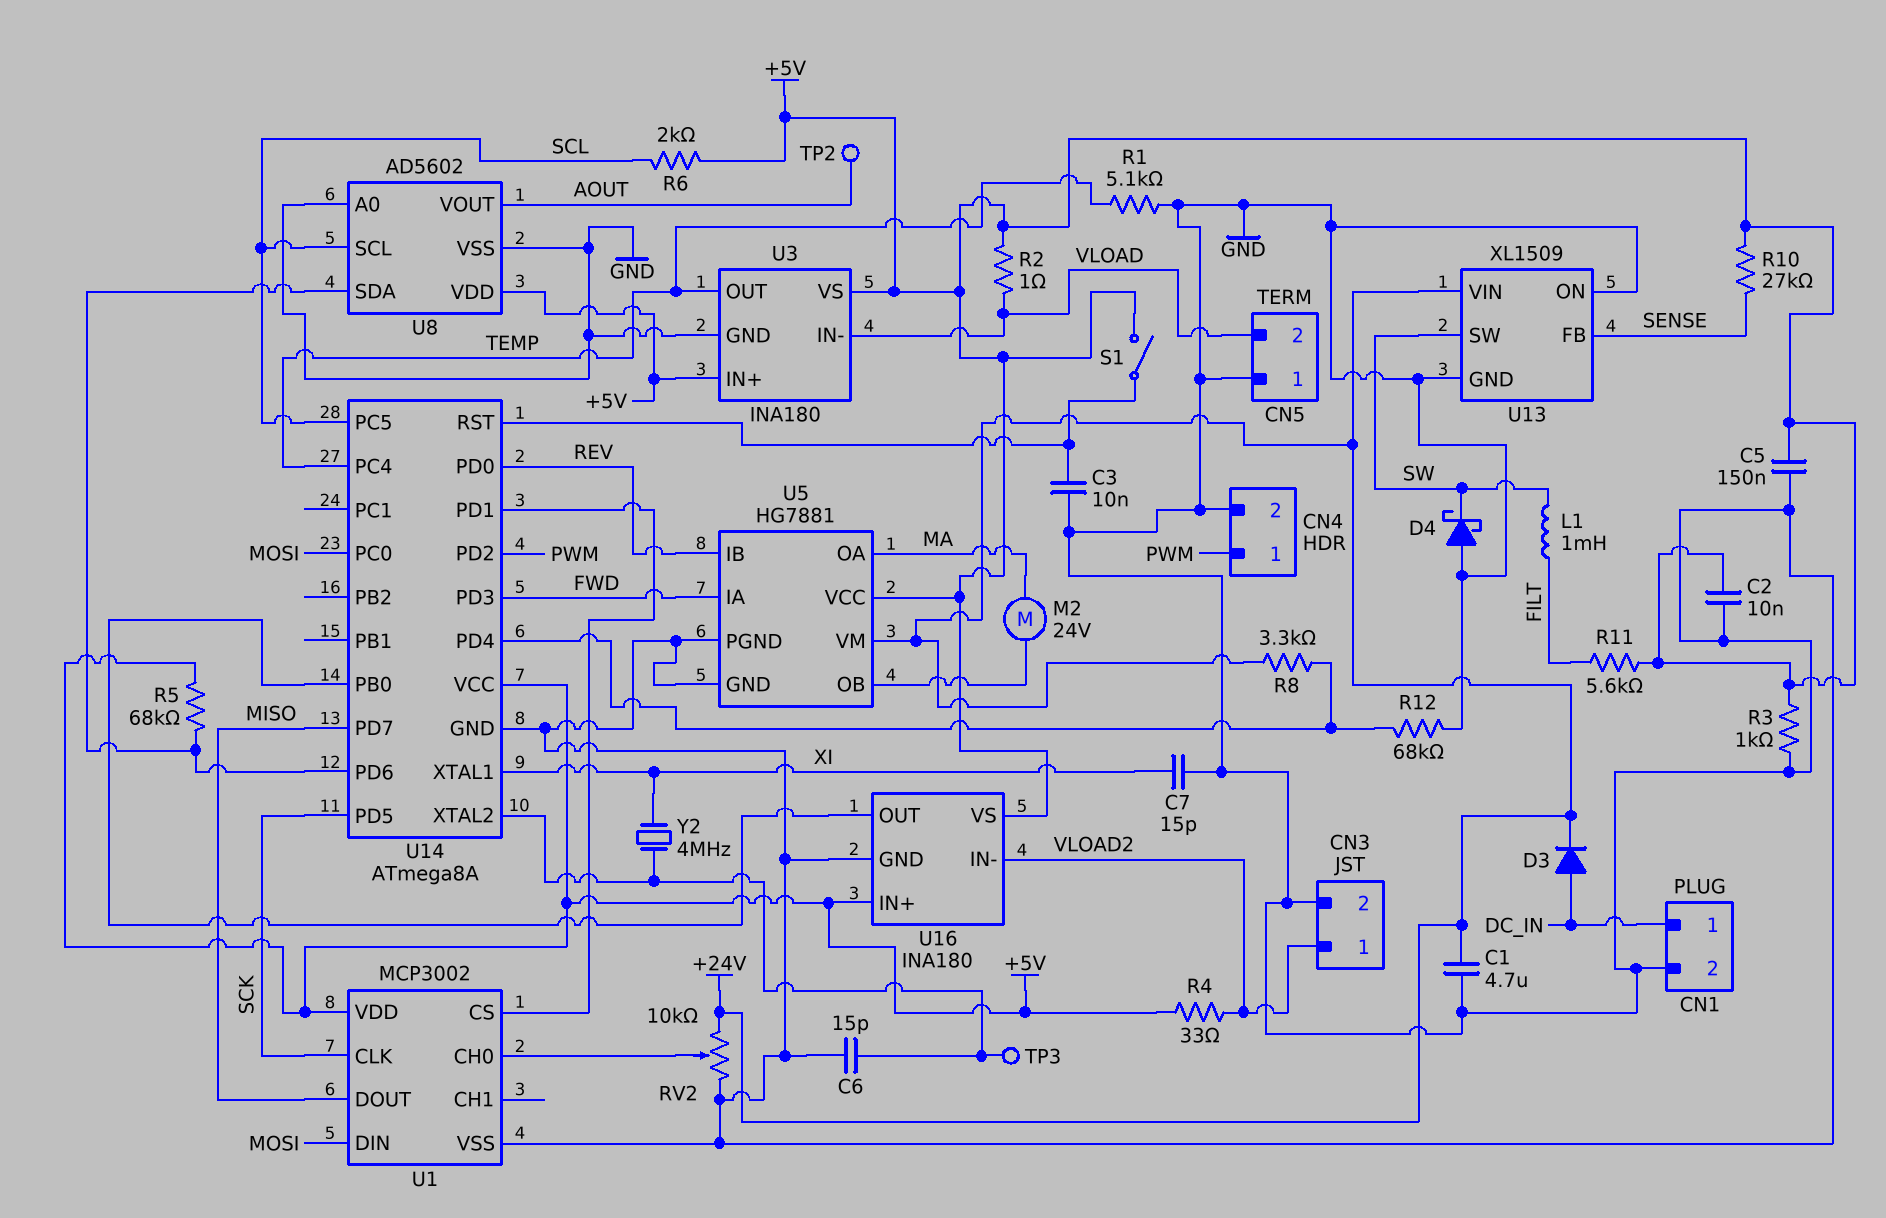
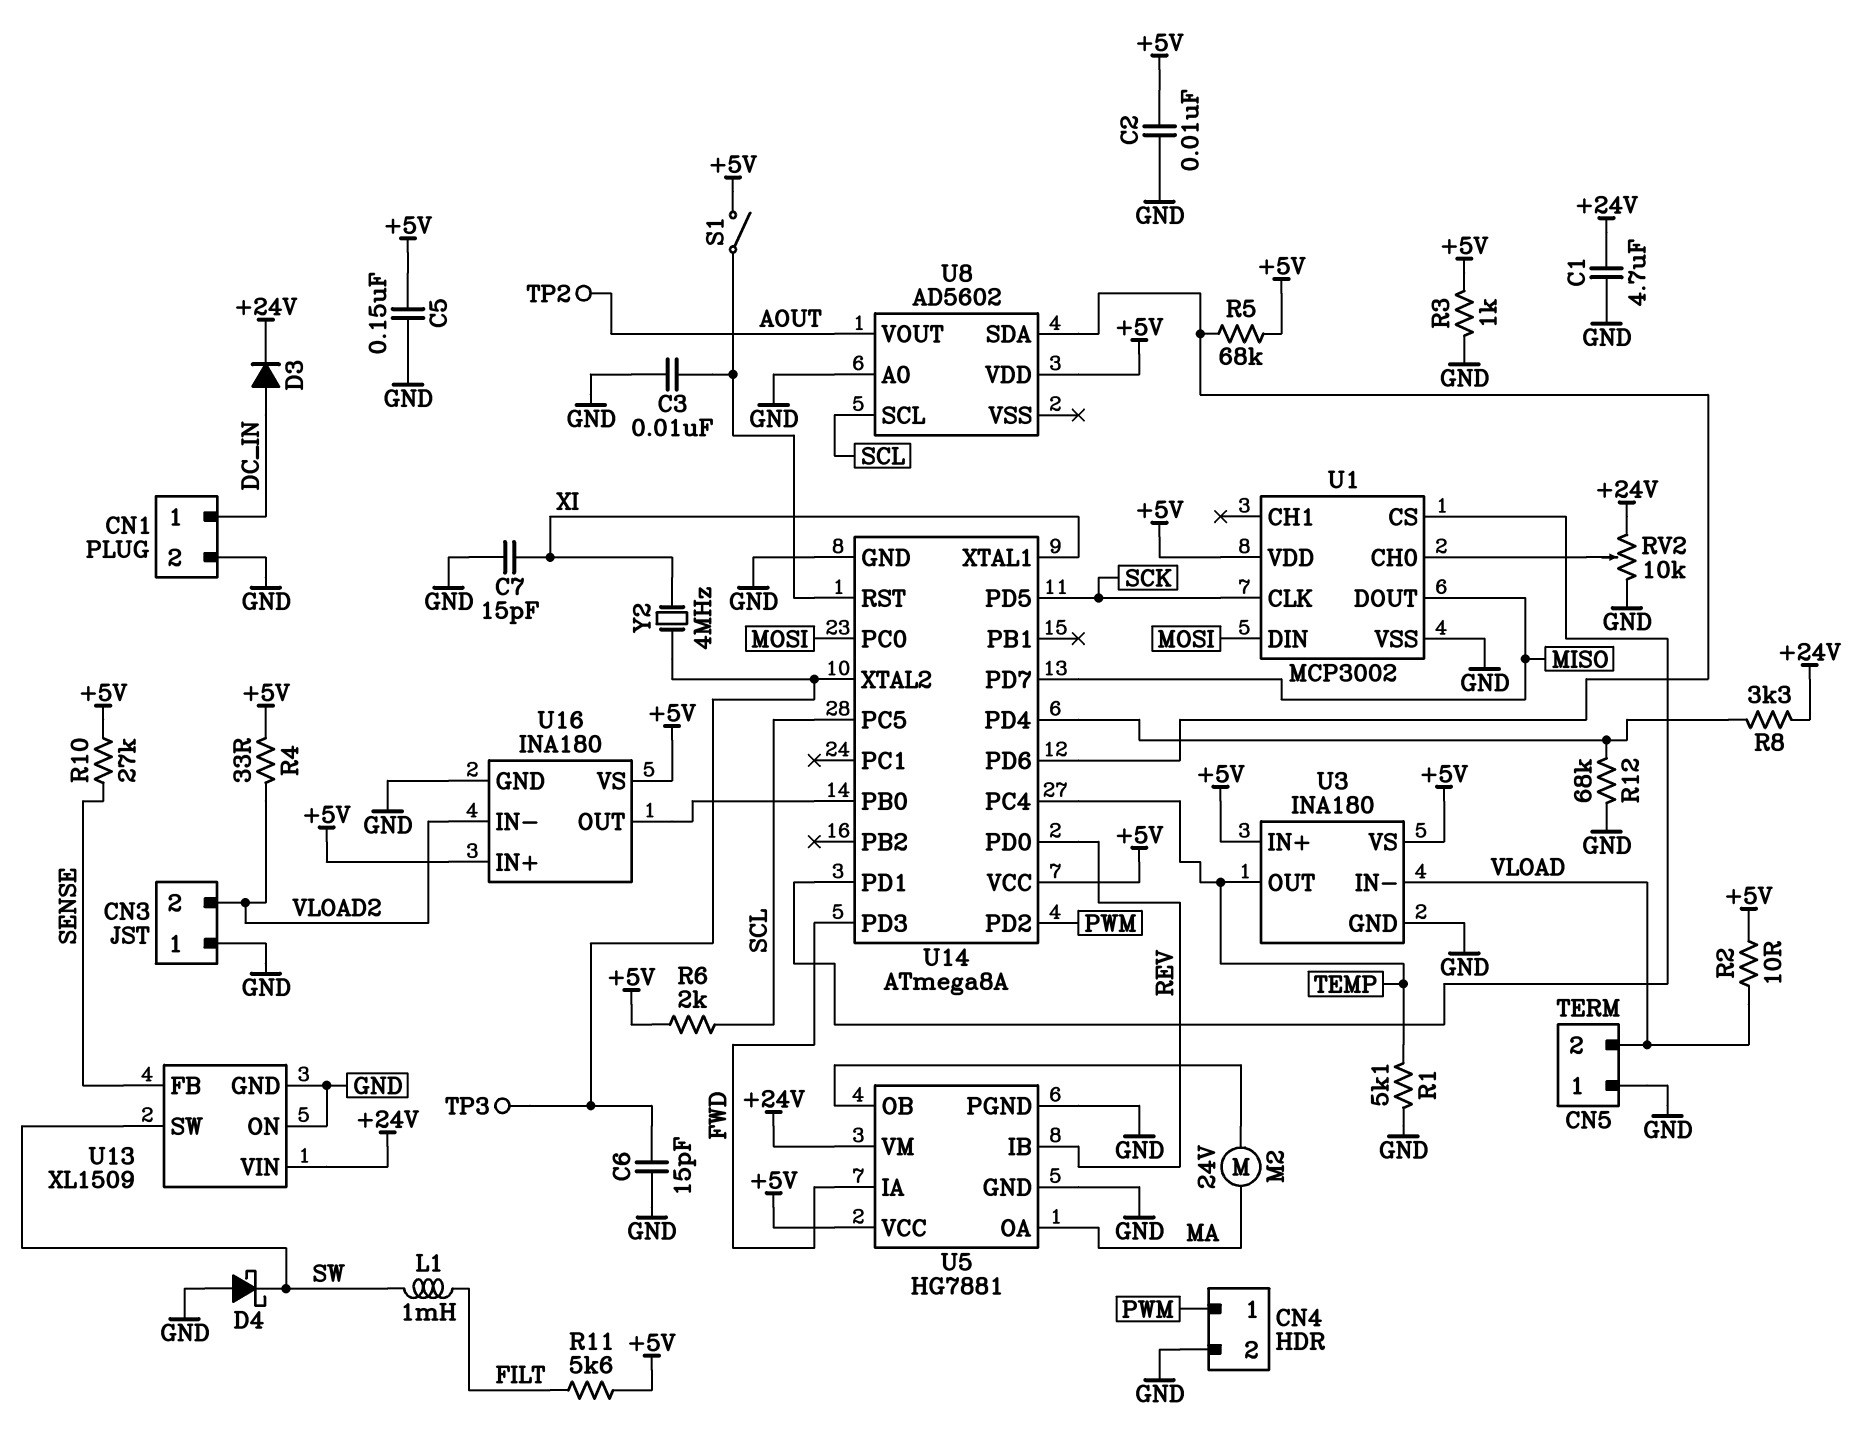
CN3 pin 1: VLOAD2 -> GND
CN3 pin 2: GND -> VLOAD2
R2: 1 (+5V, VLOAD) -> 10 (+5V, VLOAD)
U8 pin VSS: GND -> none

